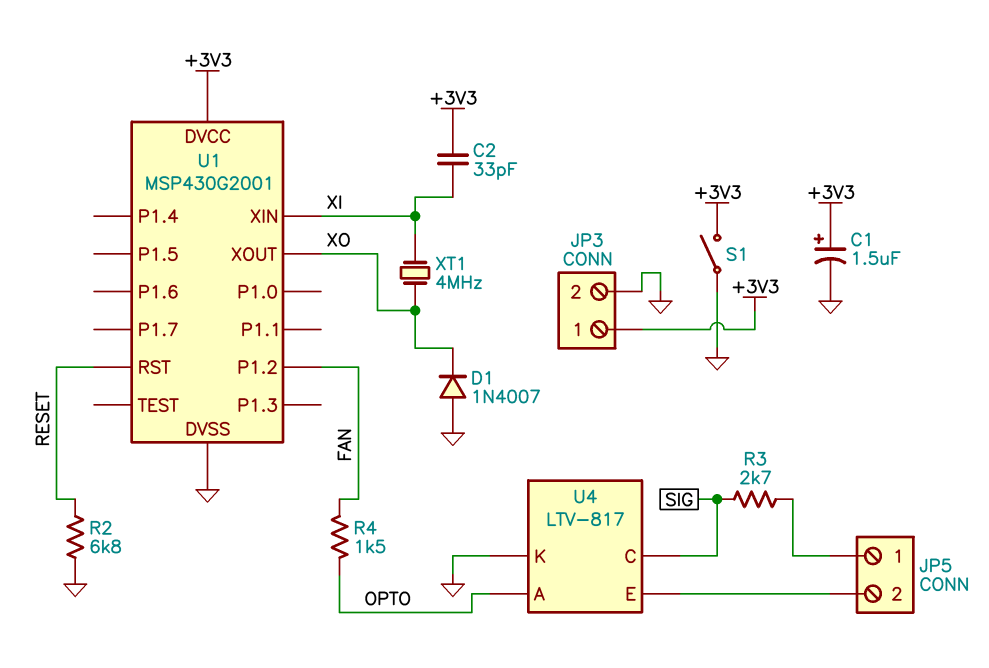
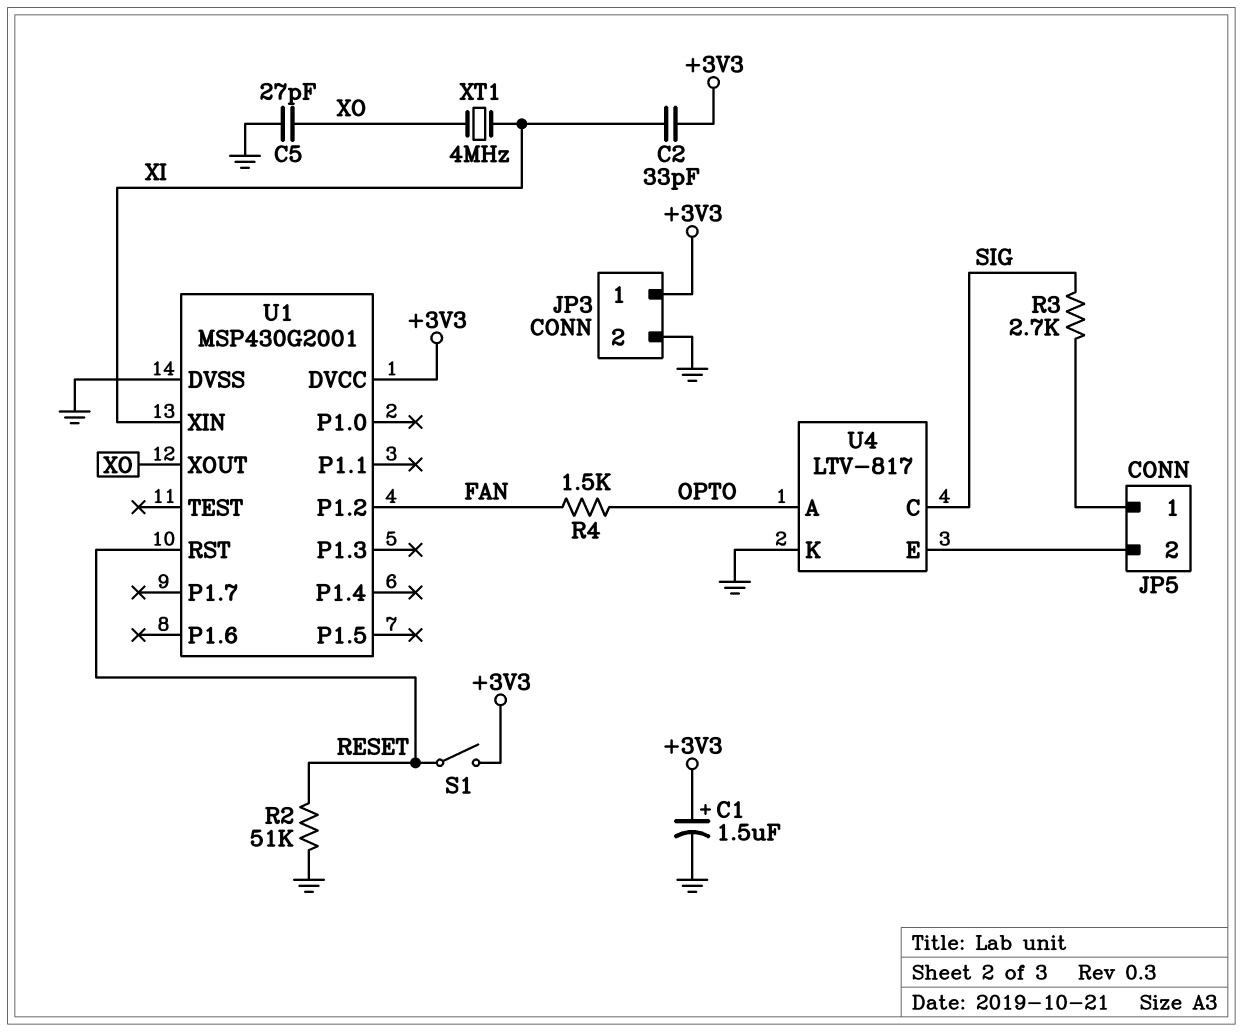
C5: none -> 27pF (GND, XO)
D1: diode 1N4007 (A GND, K XO) -> none
R2: 6.8k (GND, RESET) -> 51k (GND, RESET)
S1: switch (+3V3, GND) -> switch (+3V3, RESET)

